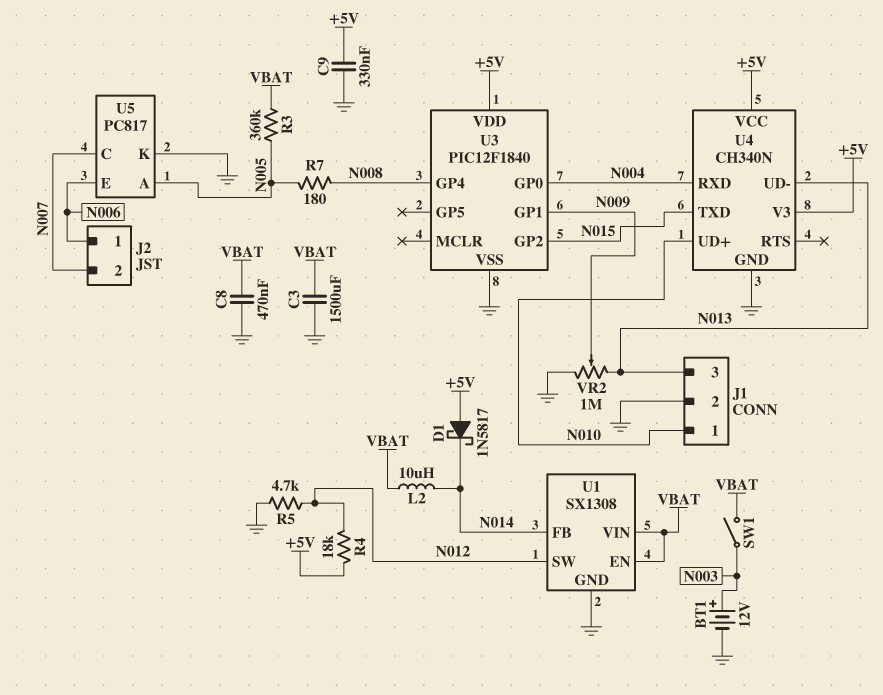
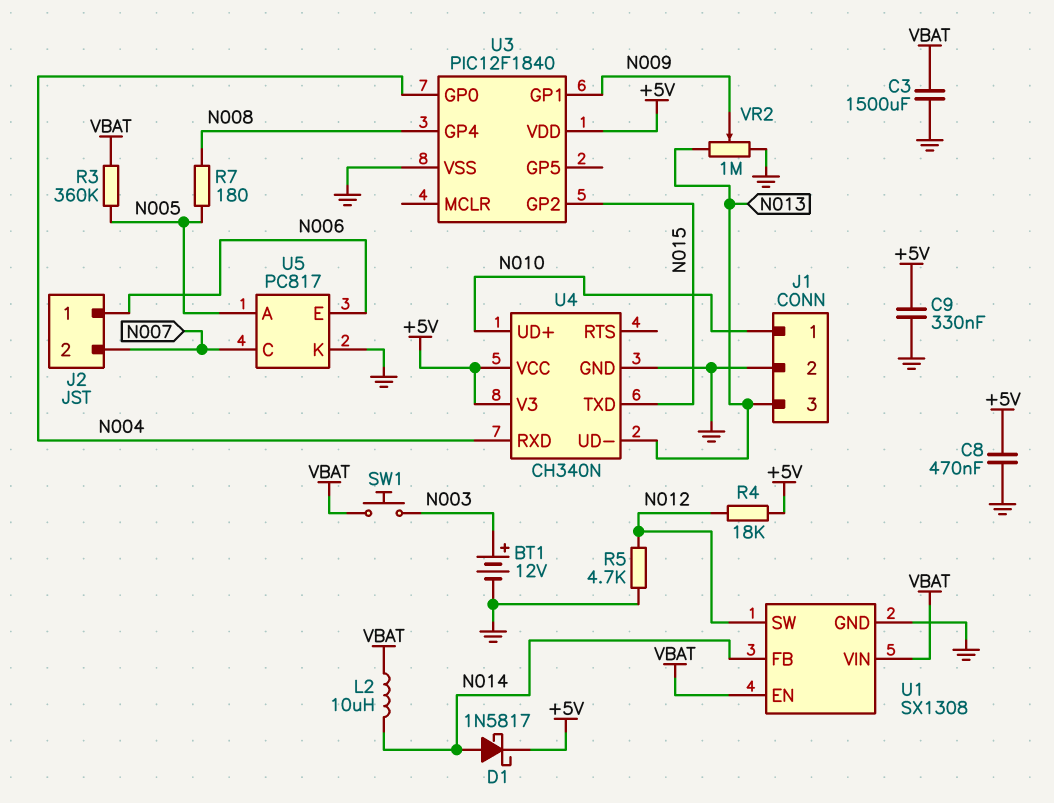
C8: 470nF (GND, VBAT) -> 470nF (+5V, GND)
D1: schottky 1N5817 (A +5V, K N014) -> schottky 1N5817 (A N014, K +5V)
SW1: switch (N003, VBAT) -> button (N003, VBAT)

